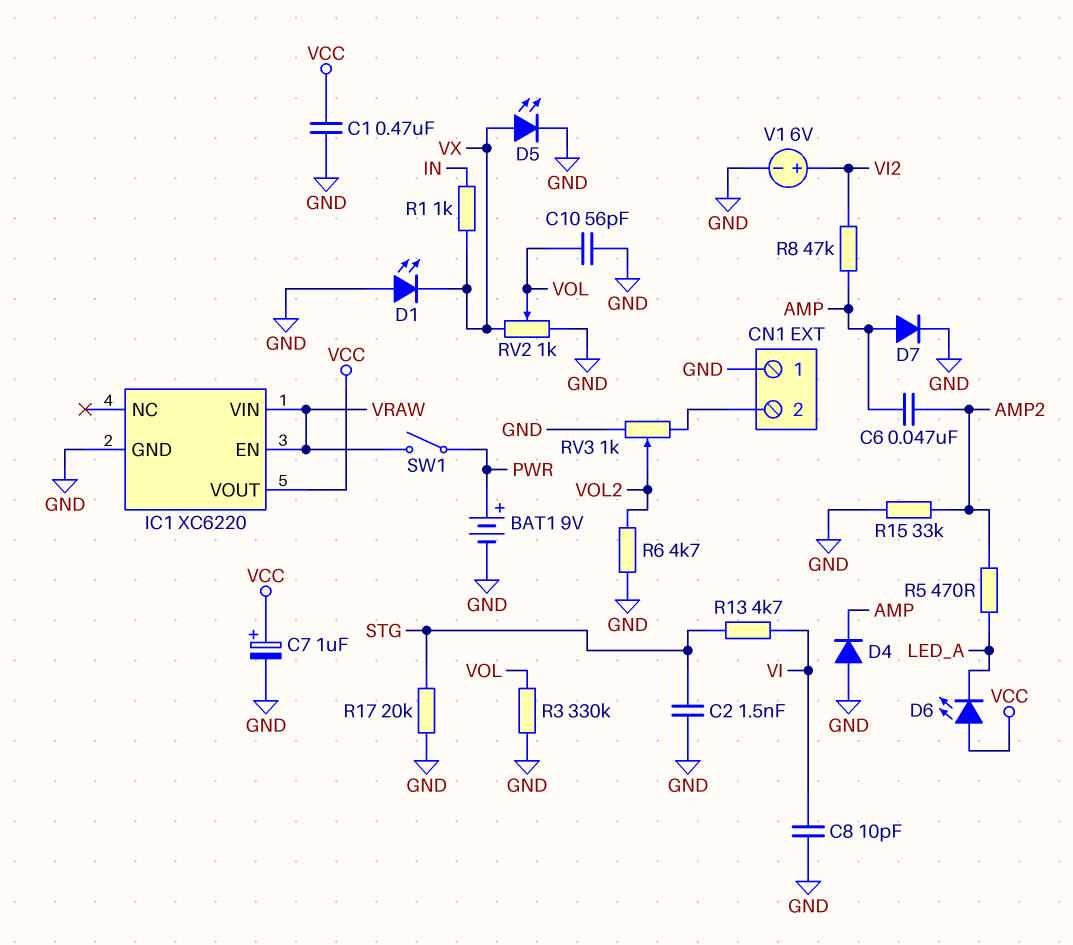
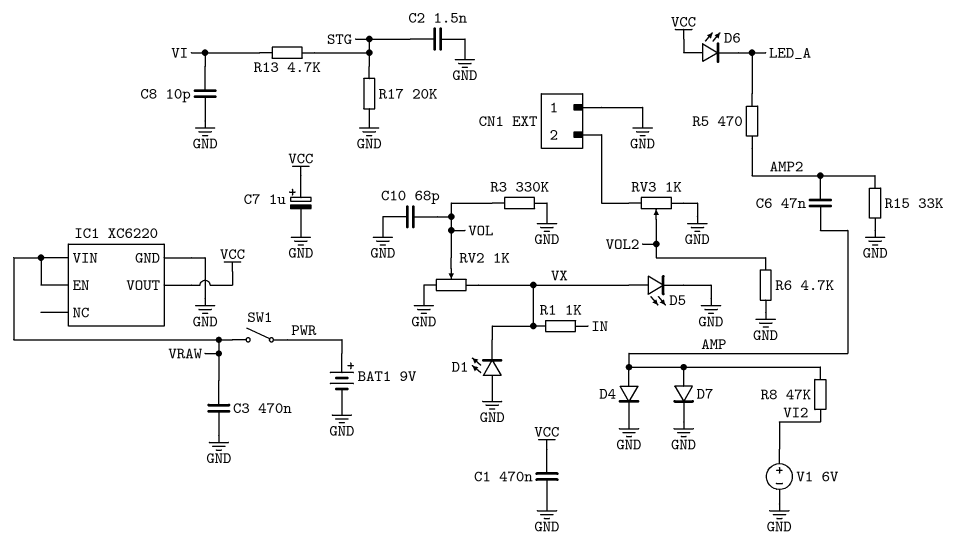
C3: none -> 470nF (GND, VRAW)
C10: 56pF (GND, VOL) -> 68pF (GND, VOL)
D4: diode (A GND, K AMP) -> diode (A AMP, K GND)

